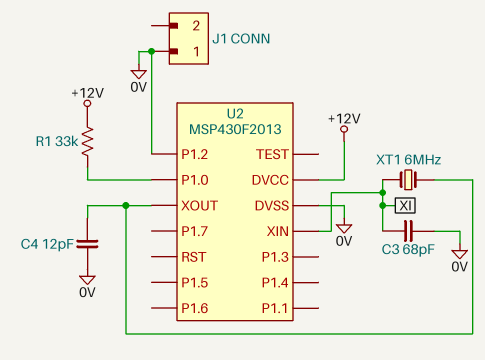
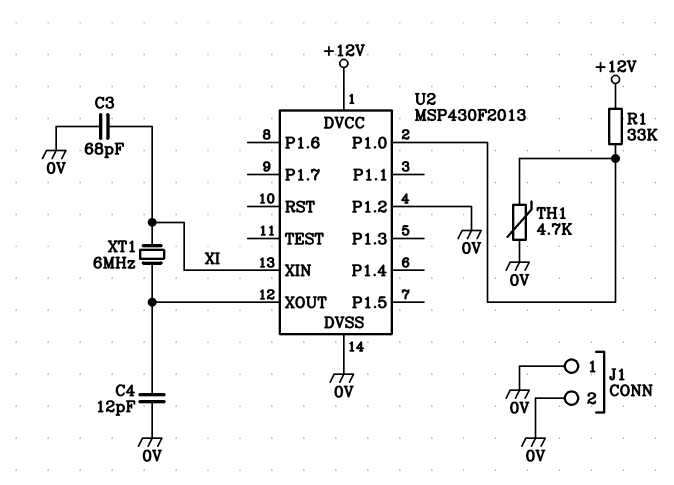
J1 pin 2: none -> 0V
TH1: none -> 4.7k (0V, U2/P1.0)

